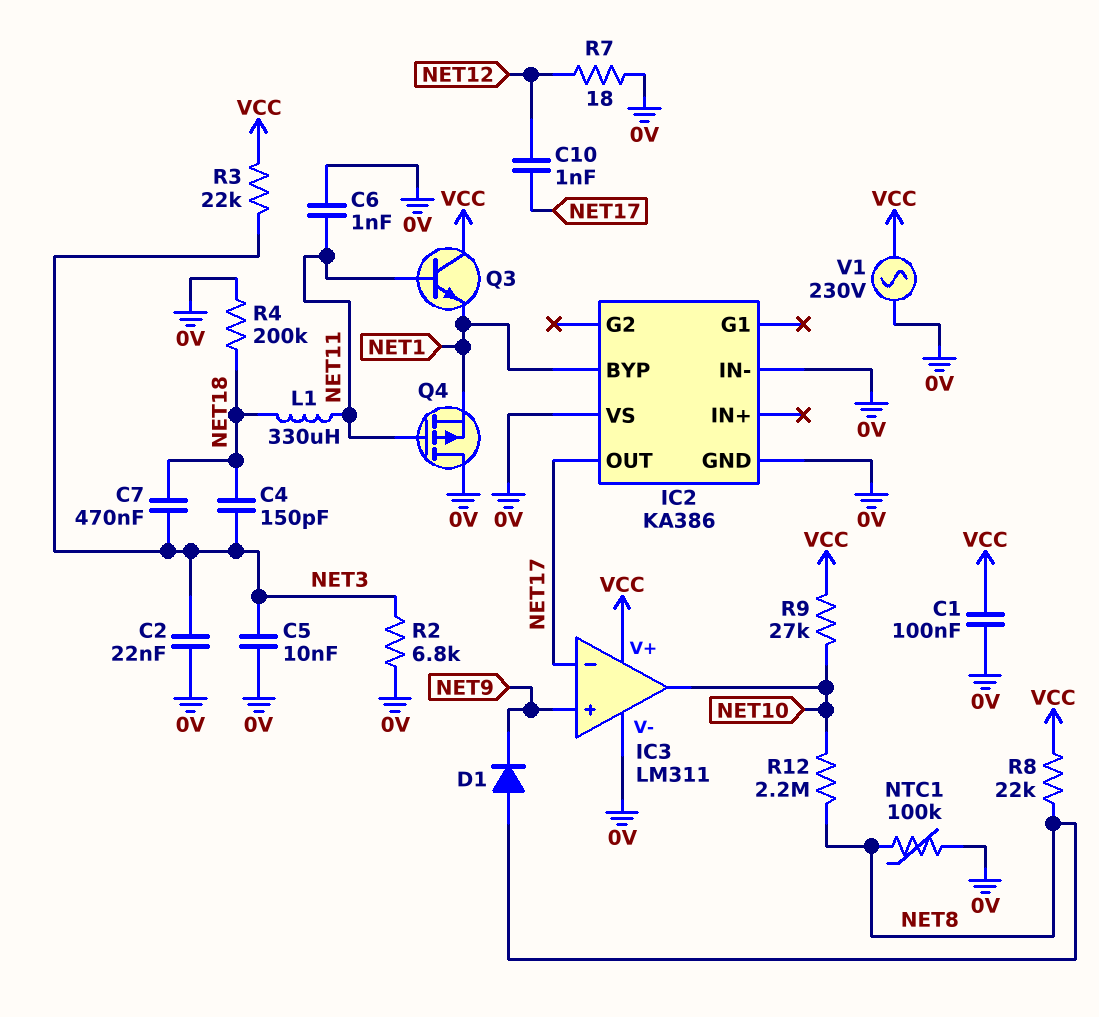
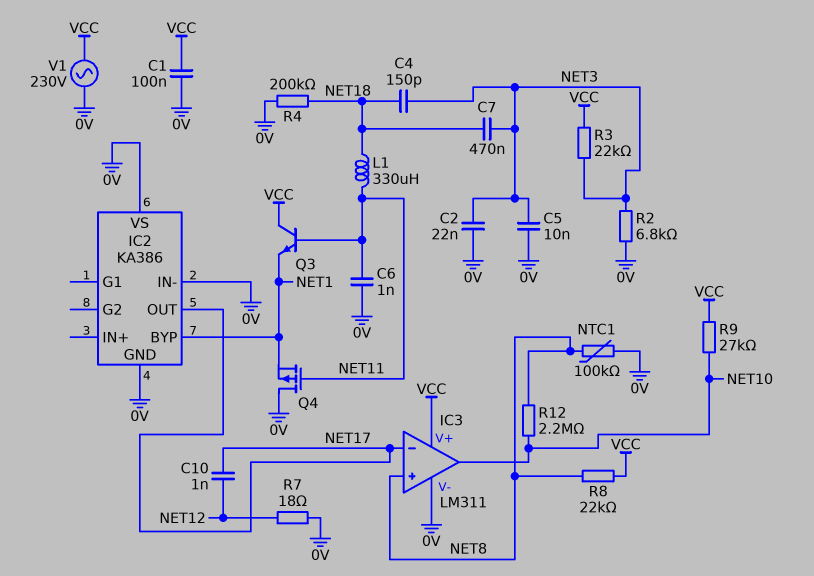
D1: diode (A NET8, K NET9) -> none
IC3 pin in+: NET9 -> NET8

